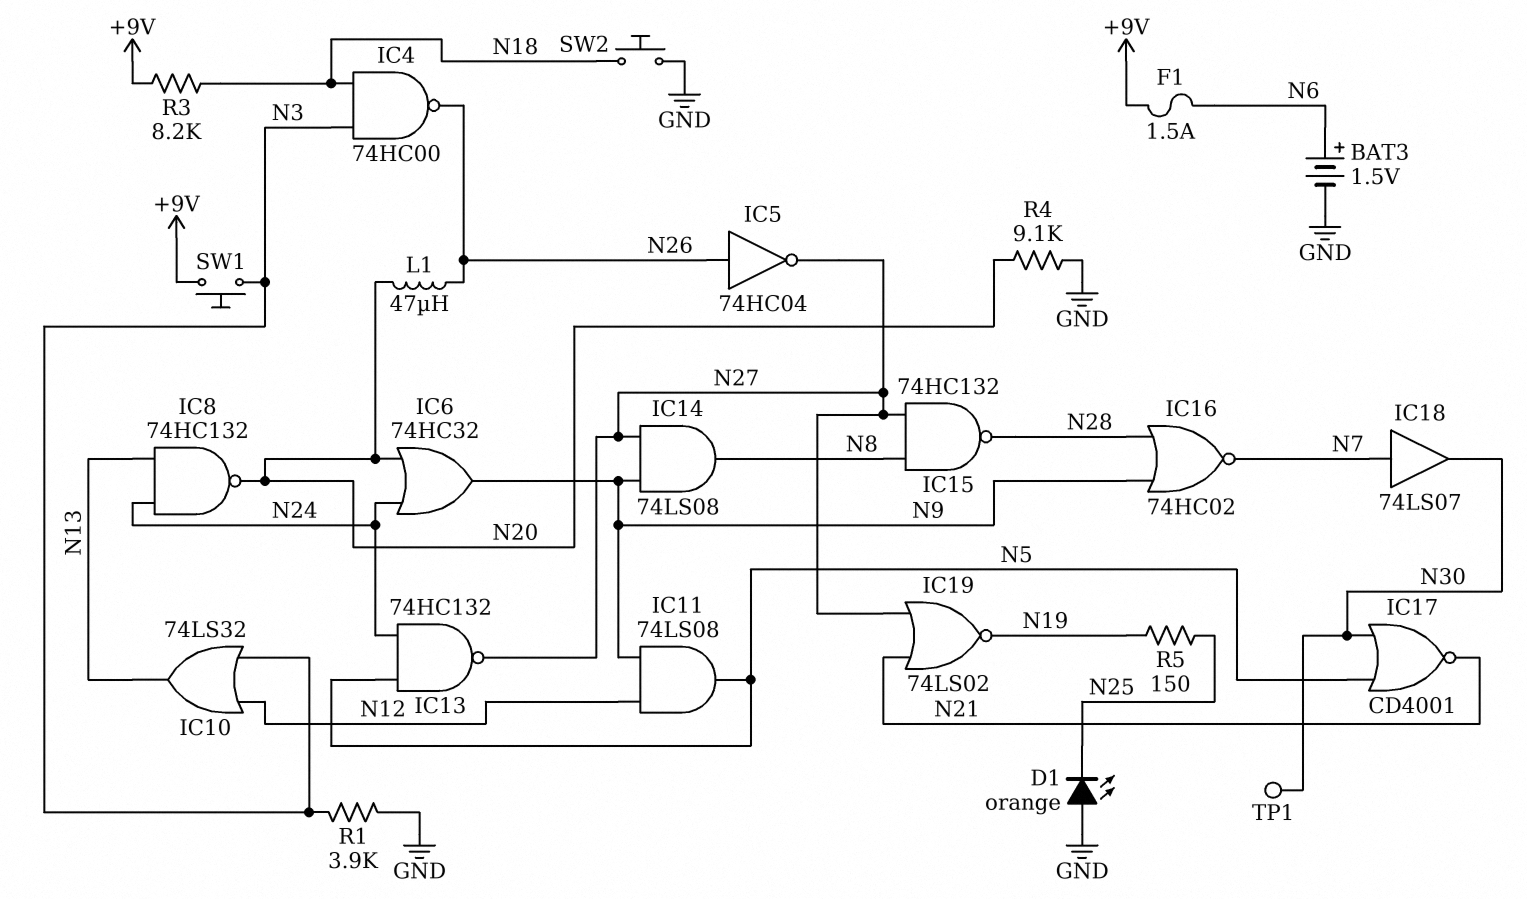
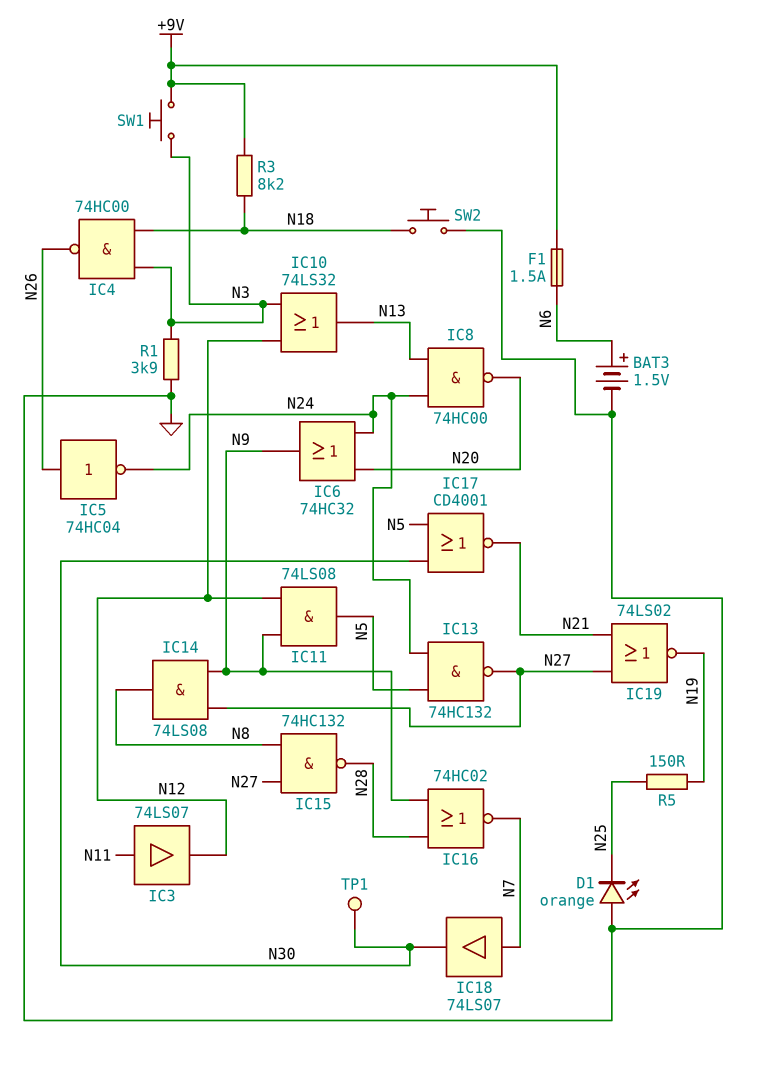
IC3: none -> buffer 74LS07 (in N11, out N12)
IC5: NOT 74HC04 (in N26, out N27) -> NOT 74HC04 (in N26, out N24)
IC8: NAND 74HC132 (in N13, in N24, out N20) -> NAND 74HC00 (in N13, in N24, out N20)
L1: 47uH (N20, N26) -> none
R4: 9.1k (GND, N20) -> none

